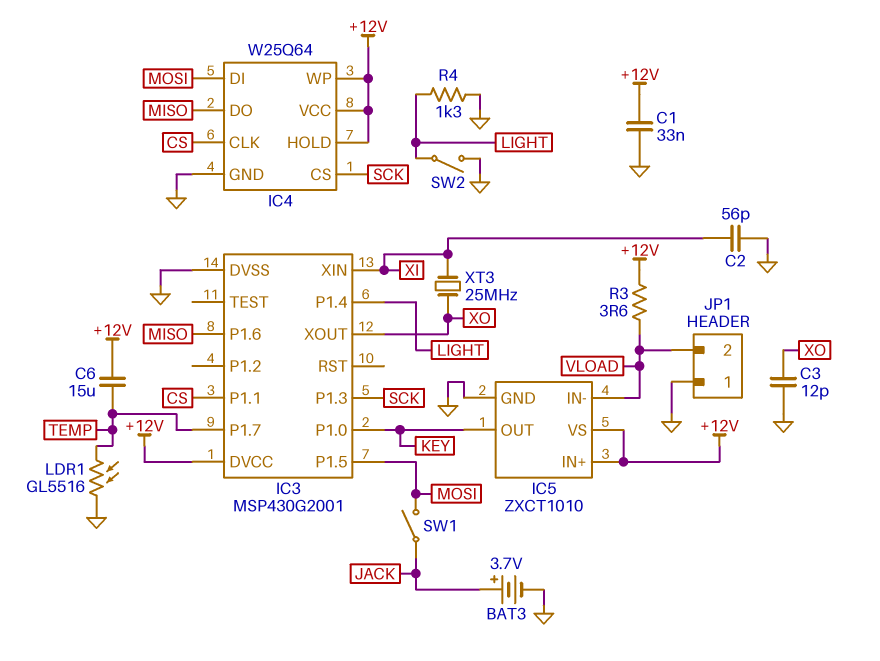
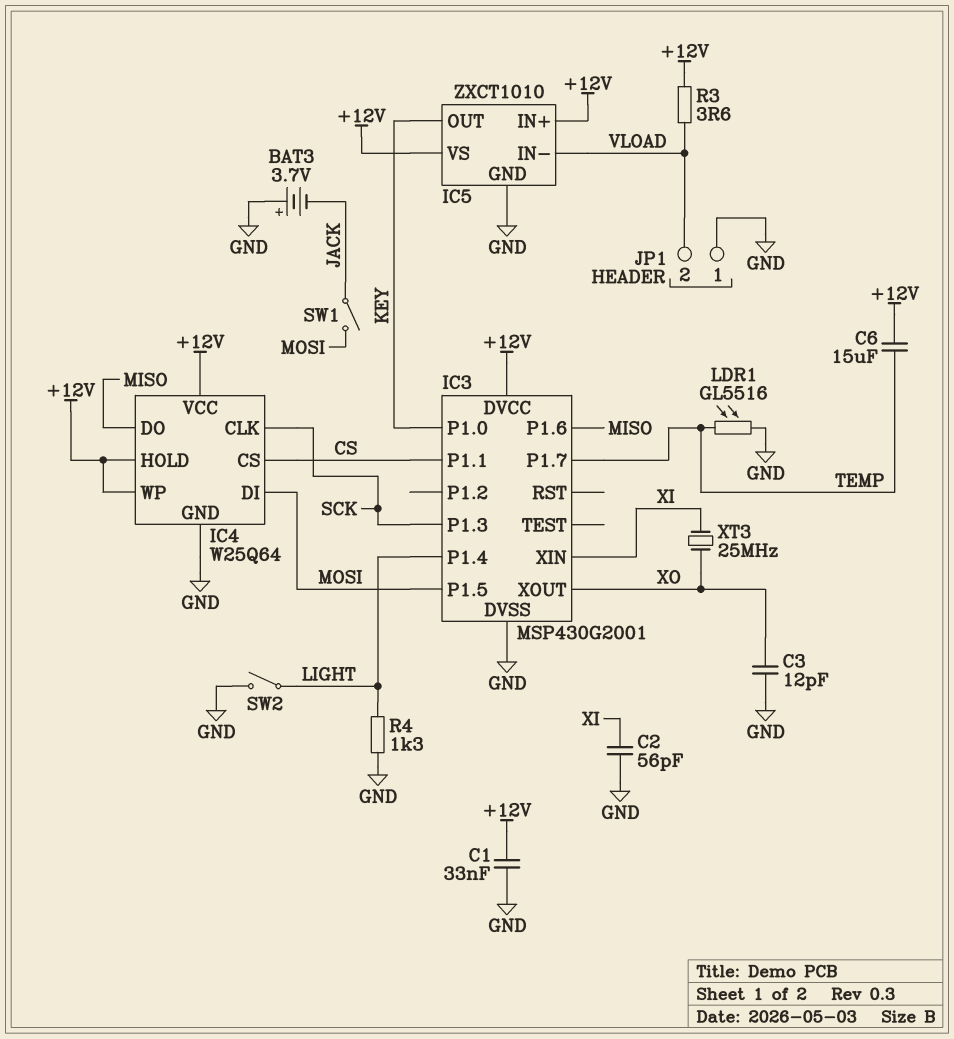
BAT3: 3.7V (plus JACK, minus GND) -> 3.7V (plus GND, minus JACK)
IC4 pin CLK: CS -> SCK
IC4 pin CS: SCK -> CS

